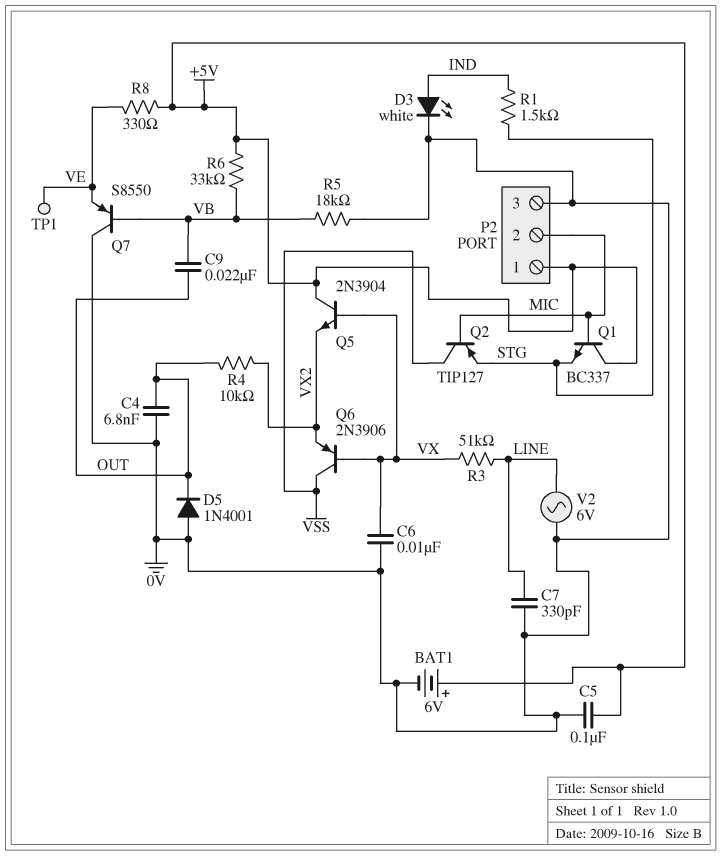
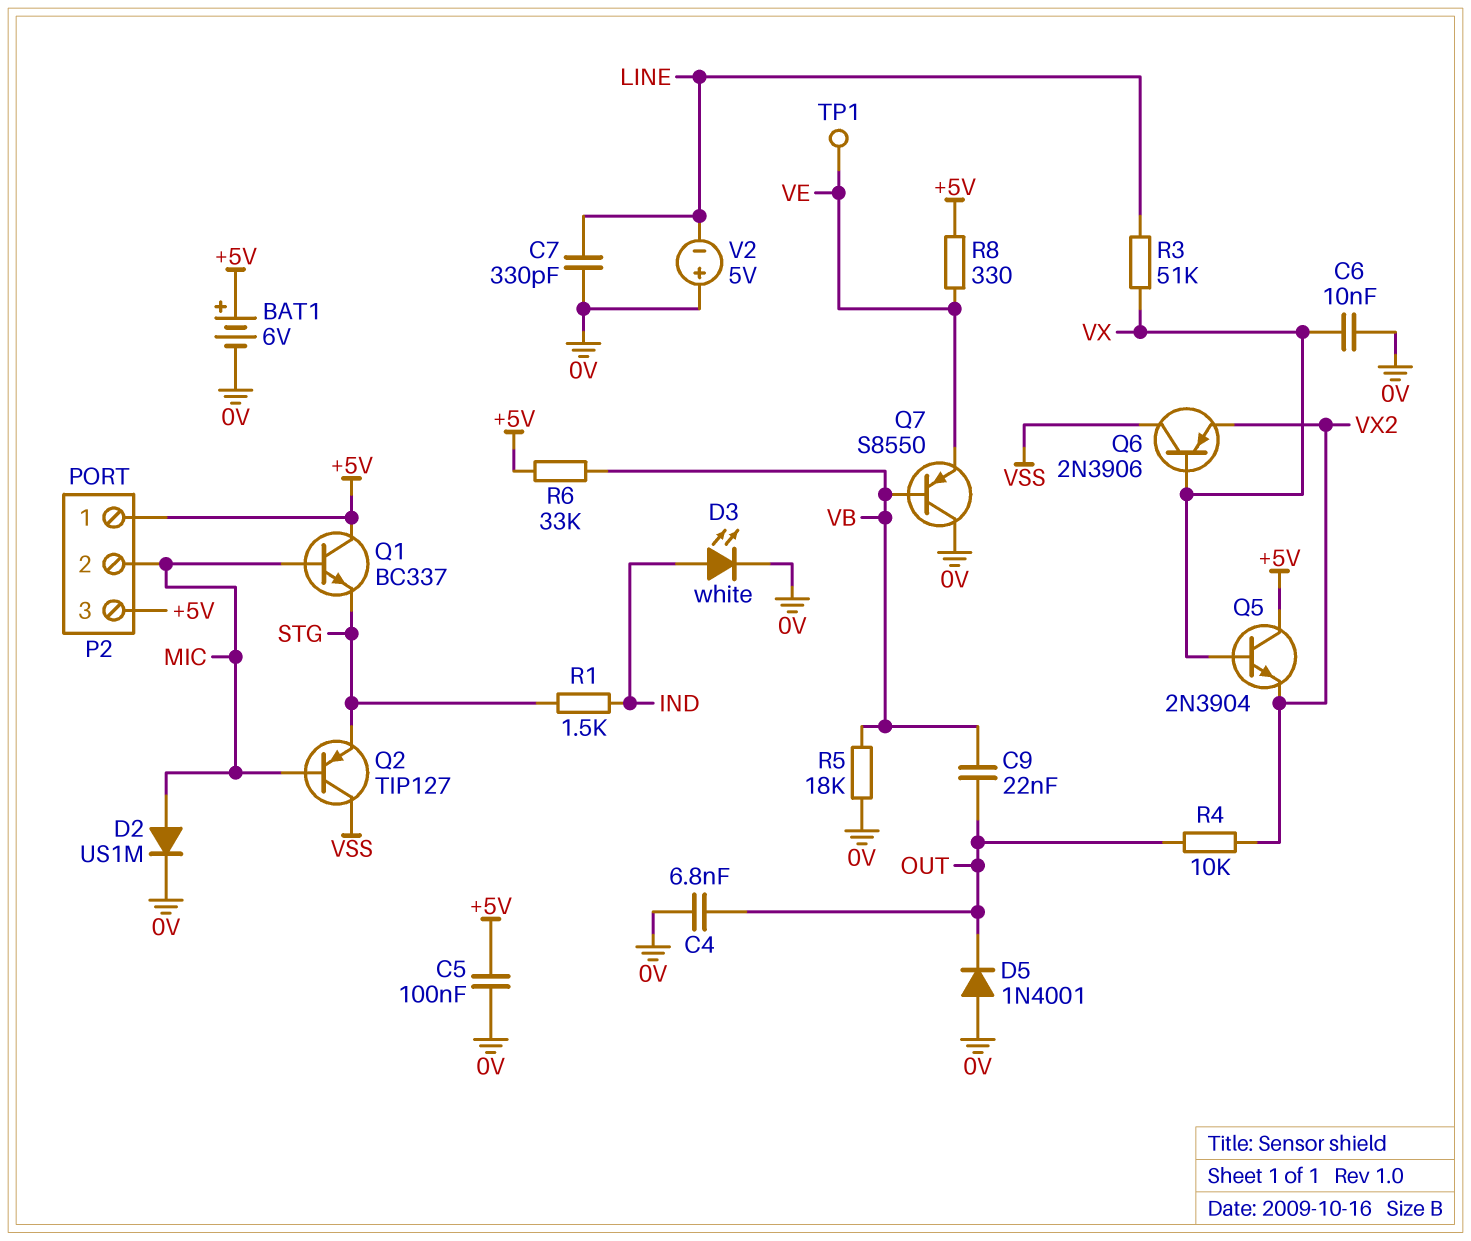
D2: none -> diode US1M (A MIC, K 0V)
P2 pin 3: 0V -> +5V
V2: AC 6V (0V, LINE) -> 5V (plus 0V, minus LINE)

